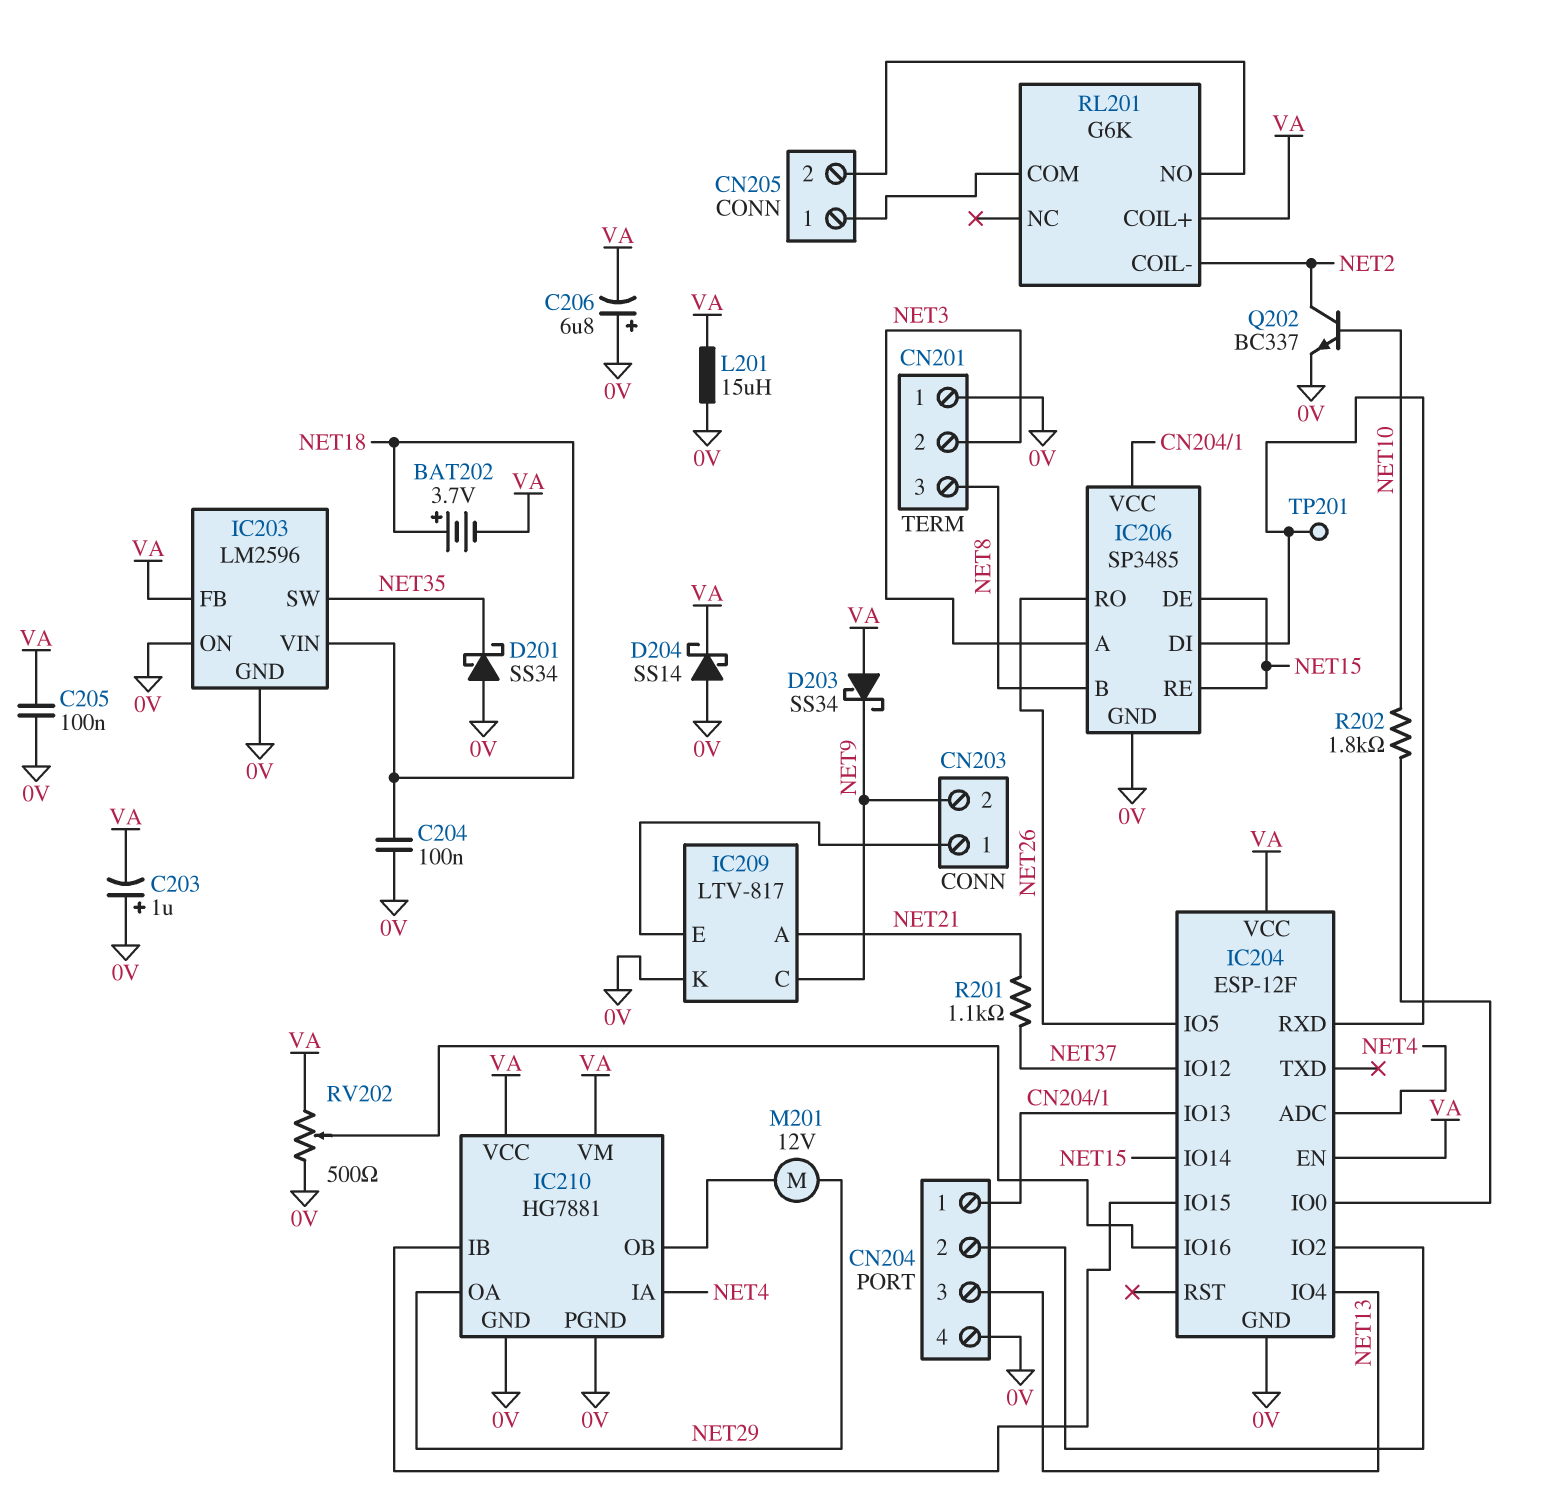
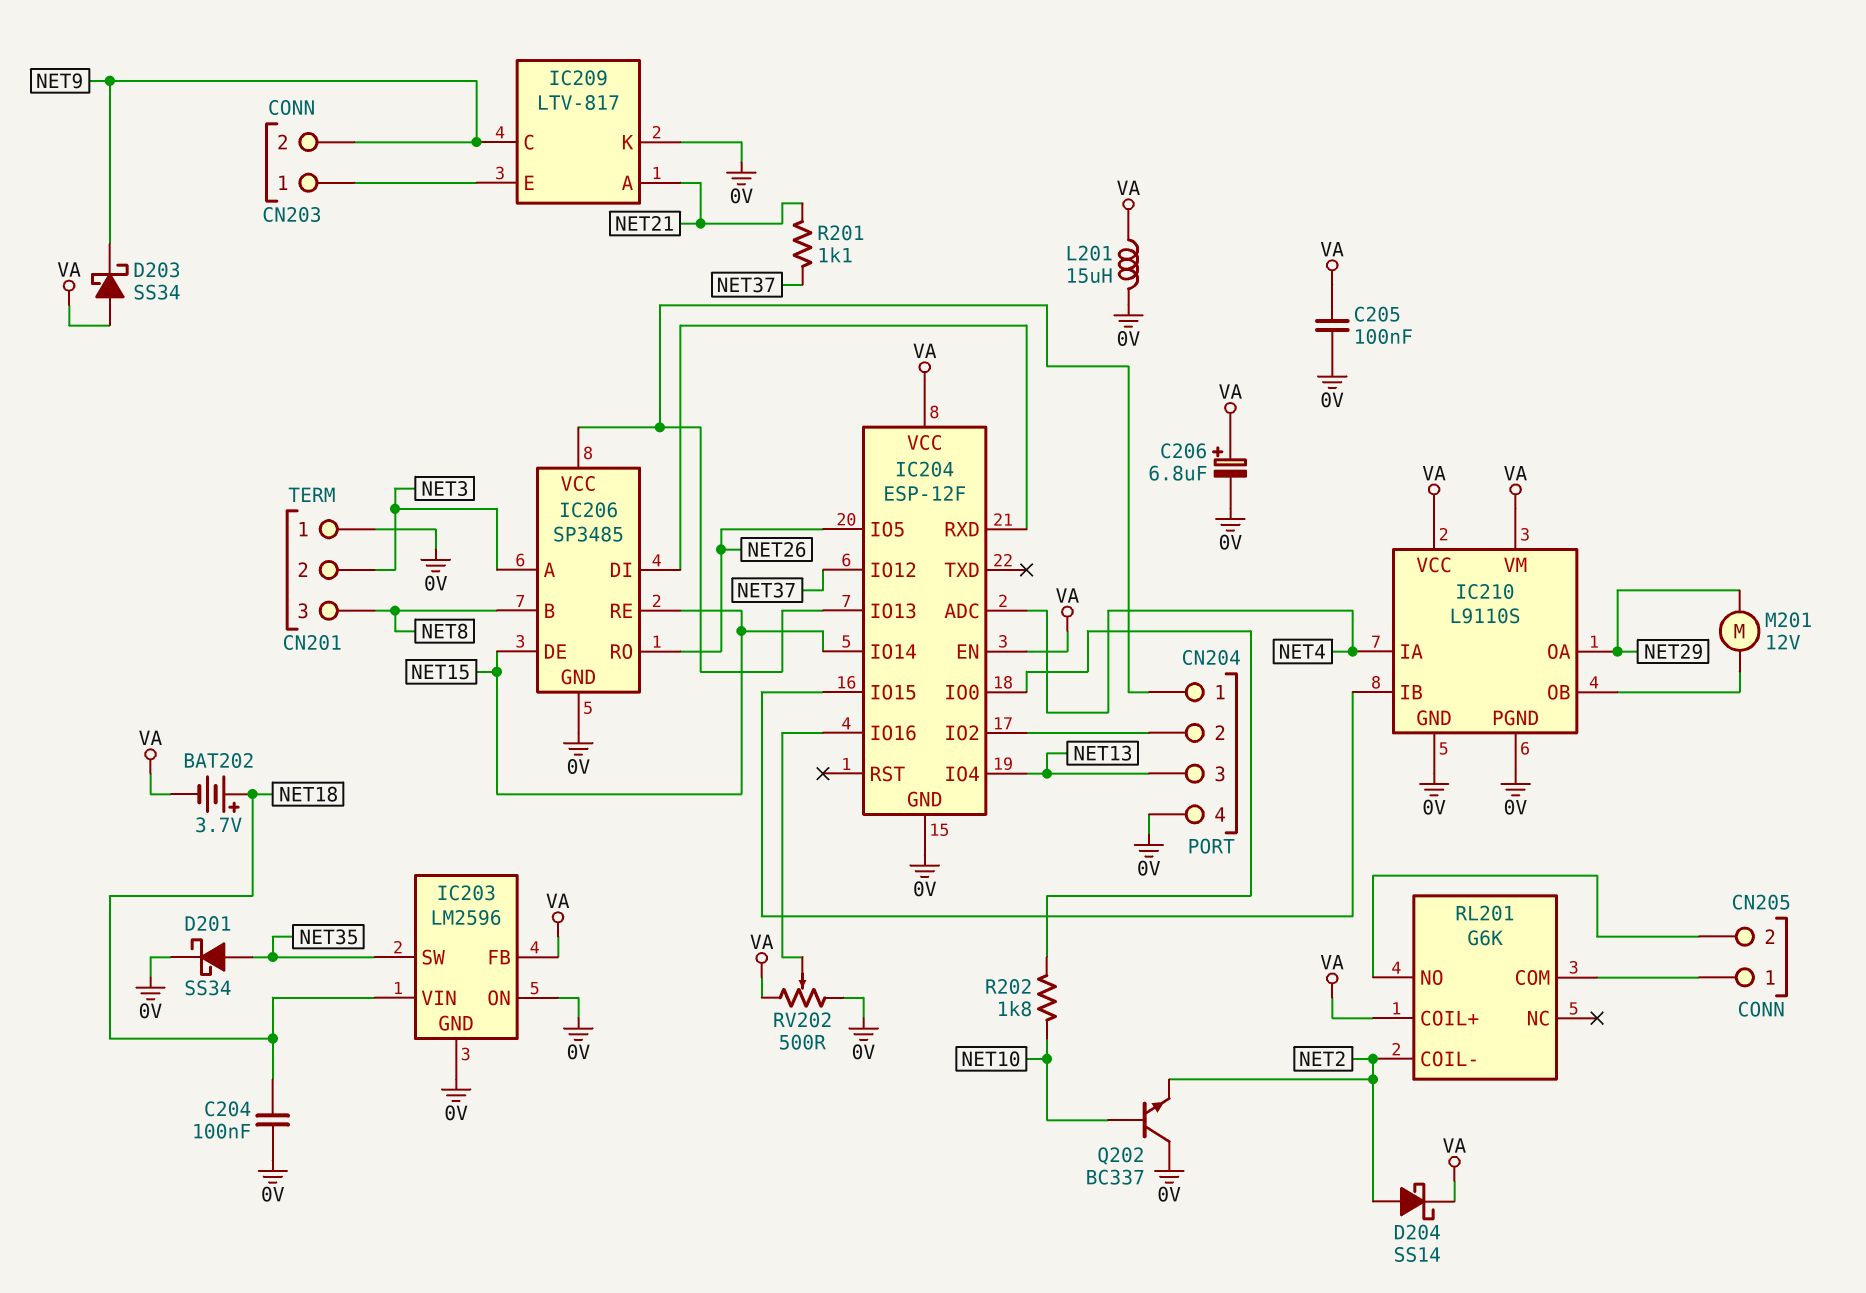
C203: 1uF (plus 0V, minus VA) -> none
C206: 6.8uF (plus 0V, minus VA) -> 6.8uF (plus VA, minus 0V)
D201: schottky SS34 (A 0V, K NET35) -> schottky SS34 (A NET35, K 0V)
D204: schottky SS14 (A 0V, K VA) -> schottky SS14 (A NET2, K VA)
IC210: HG7881 -> L9110S
Q202: NPN BC337 (B NET10, C NET2, E 0V) -> NPN BC337 (B NET10, C 0V, E NET2)
TP201: test point (IC204/RXD) -> none

